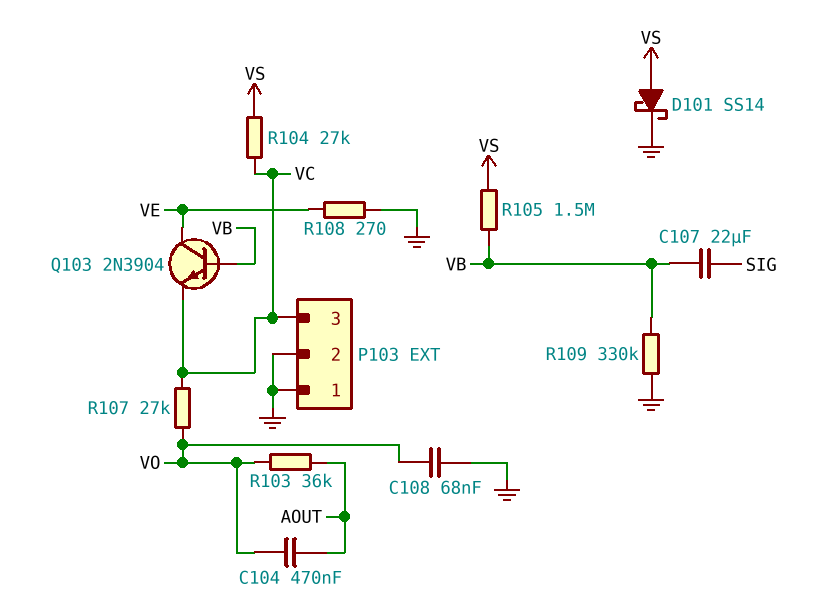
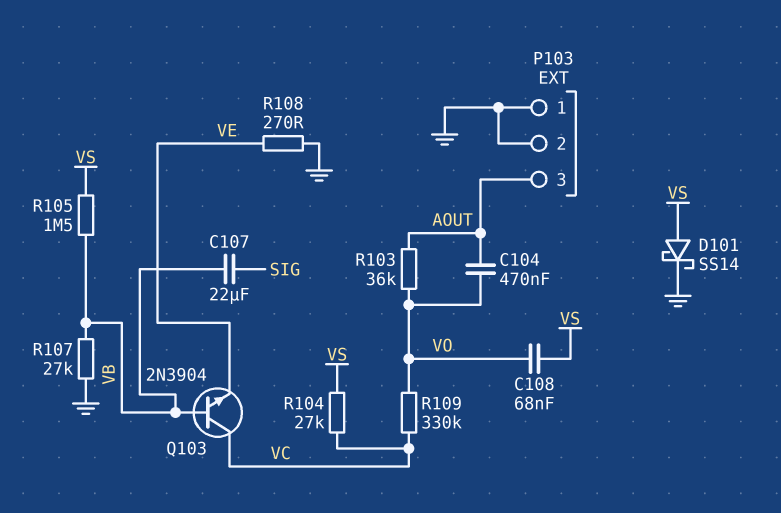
C108: 68nF (GND, VO) -> 68nF (VO, VS)
P103 pin 3: VC -> AOUT
Q103: NPN 2N3904 (B VB, C VE, E VC) -> NPN 2N3904 (B VB, C VC, E VE)
R107: 27k (VC, VO) -> 27k (GND, VB)
R109: 330k (GND, VB) -> 330k (VC, VO)

